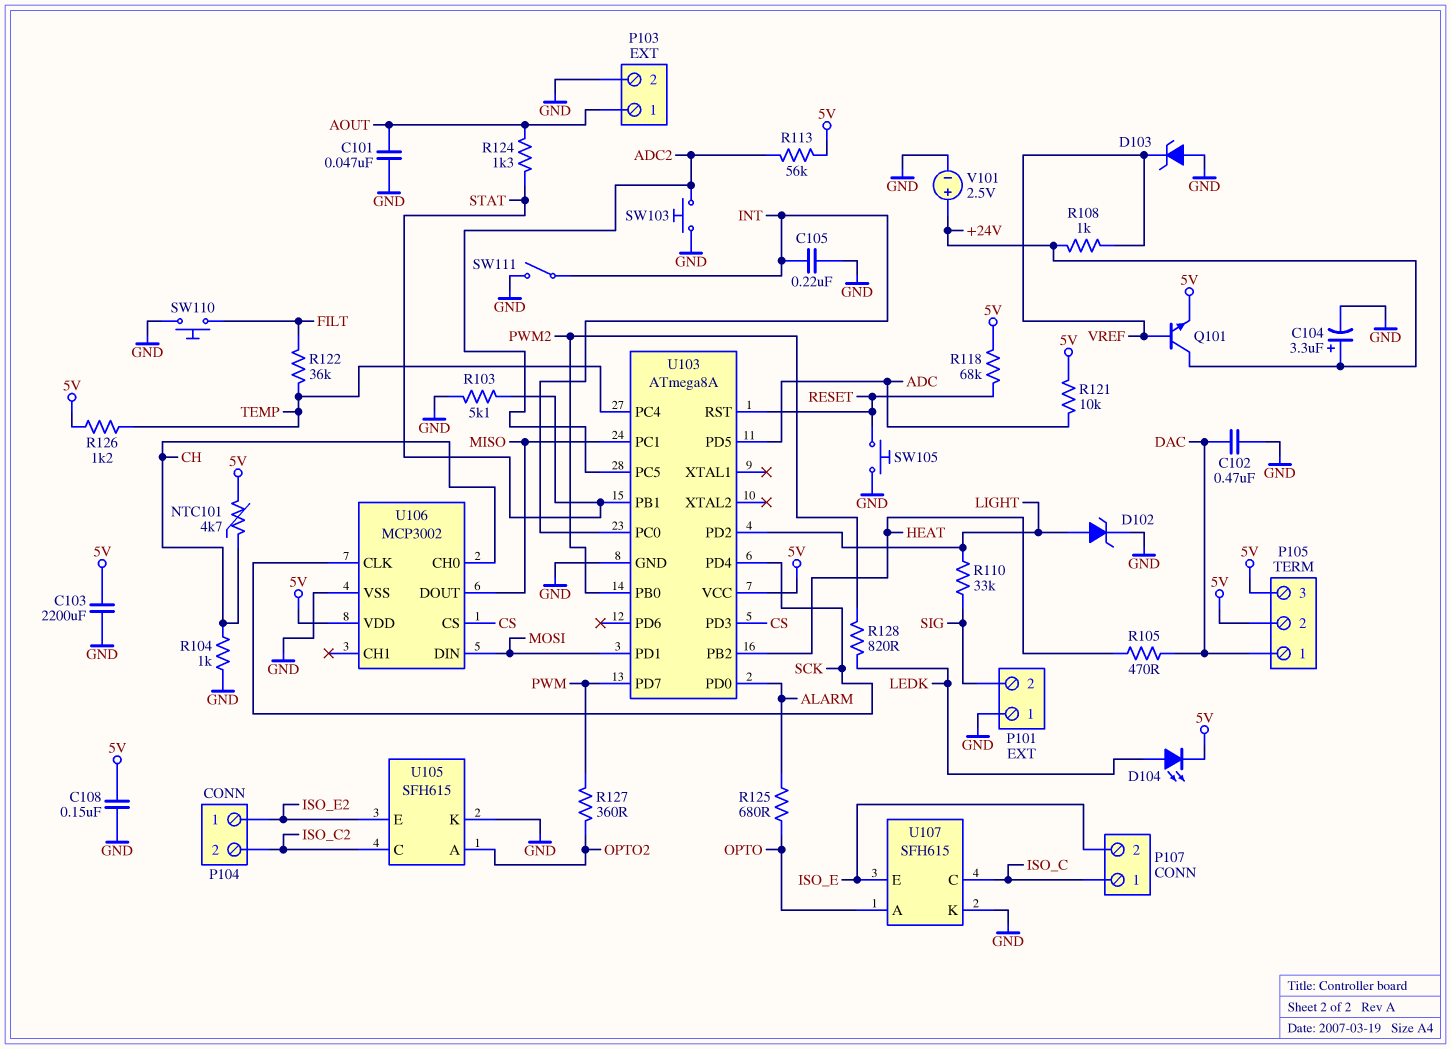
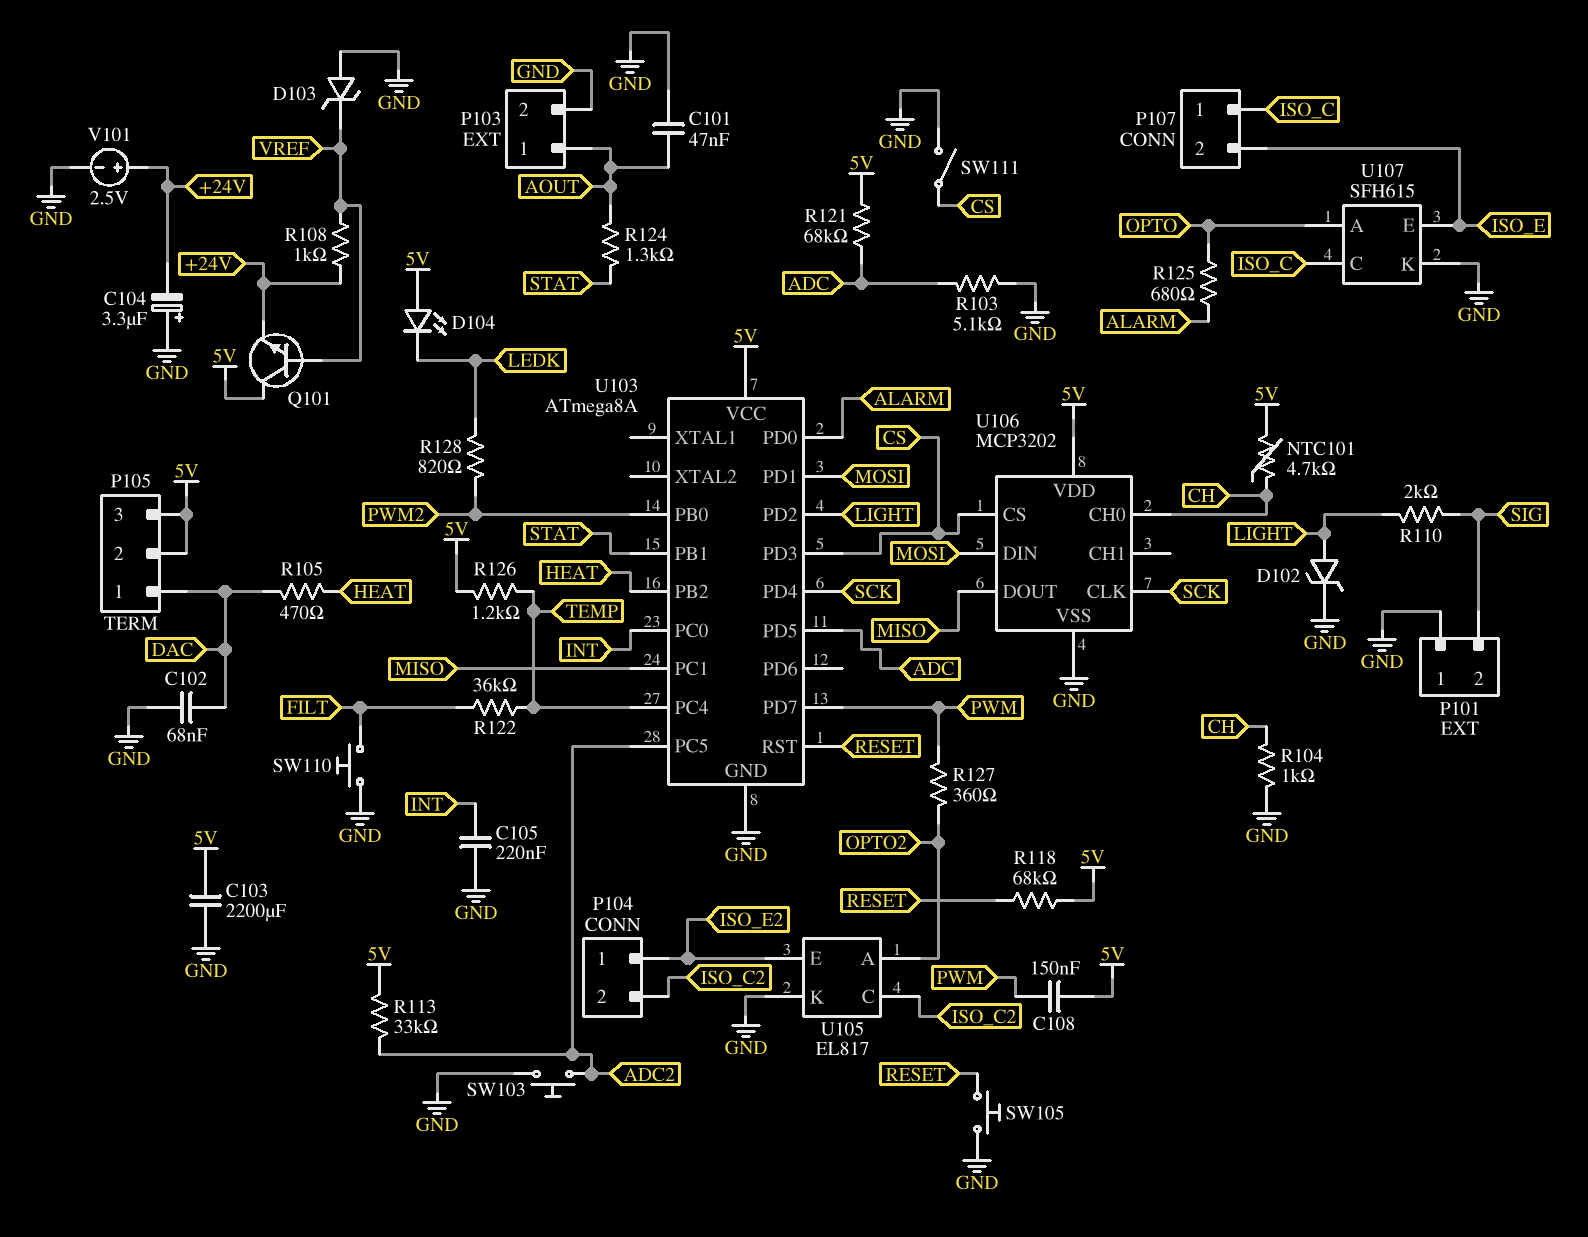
C102: 470nF (DAC, GND) -> 68nF (DAC, GND)
C104: 3.3uF (plus +24V, minus GND) -> 3.3uF (plus GND, minus +24V)
C108: 150nF (5V, GND) -> 150nF (5V, PWM)
D104: LED (A LEDK, K 5V) -> LED (A 5V, K LEDK)
Q101: NPN (B VREF, C +24V, E 5V) -> NPN (B VREF, C 5V, E +24V)
R103: 5.1k (GND, STAT) -> 5.1k (ADC, GND)
R110: 33k (LIGHT, SIG) -> 2k (LIGHT, SIG)
R113: 56k (5V, ADC2) -> 33k (5V, ADC2)
R121: 10k (5V, ADC) -> 68k (5V, ADC)
SW111: switch (GND, INT) -> switch (CS, GND)
U105: SFH615 -> EL817
U106: MCP3002 -> MCP3202

